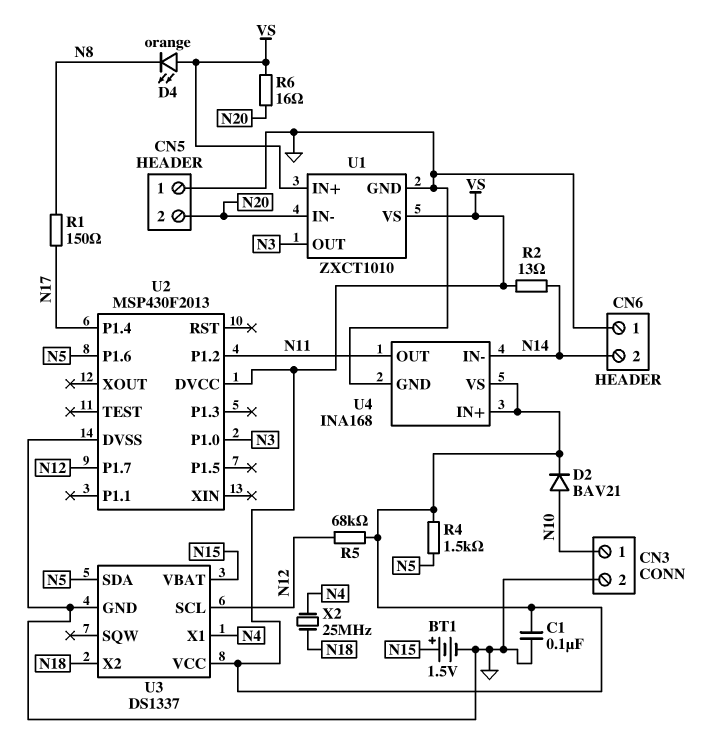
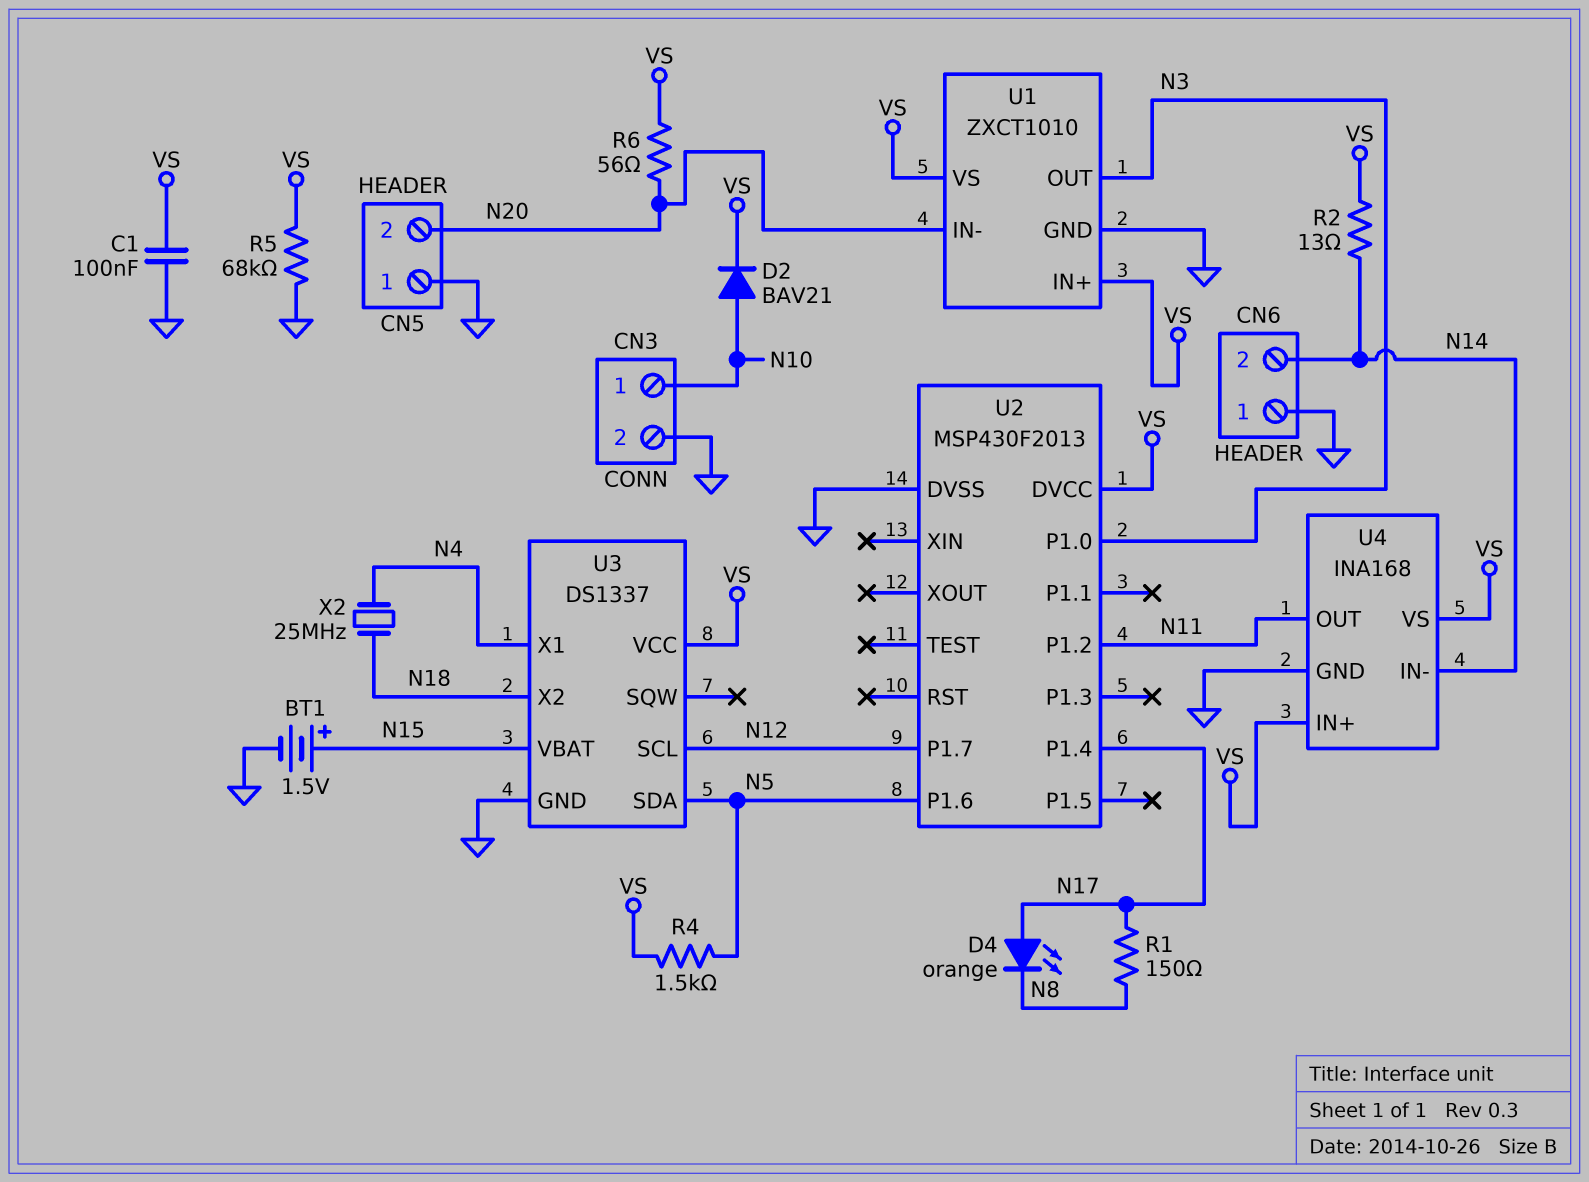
D4: LED orange (A VS, K N8) -> LED orange (A N17, K N8)
R5: 68k (N12, VS) -> 68k (GND, VS)
R6: 16 (N20, VS) -> 56 (N20, VS)

